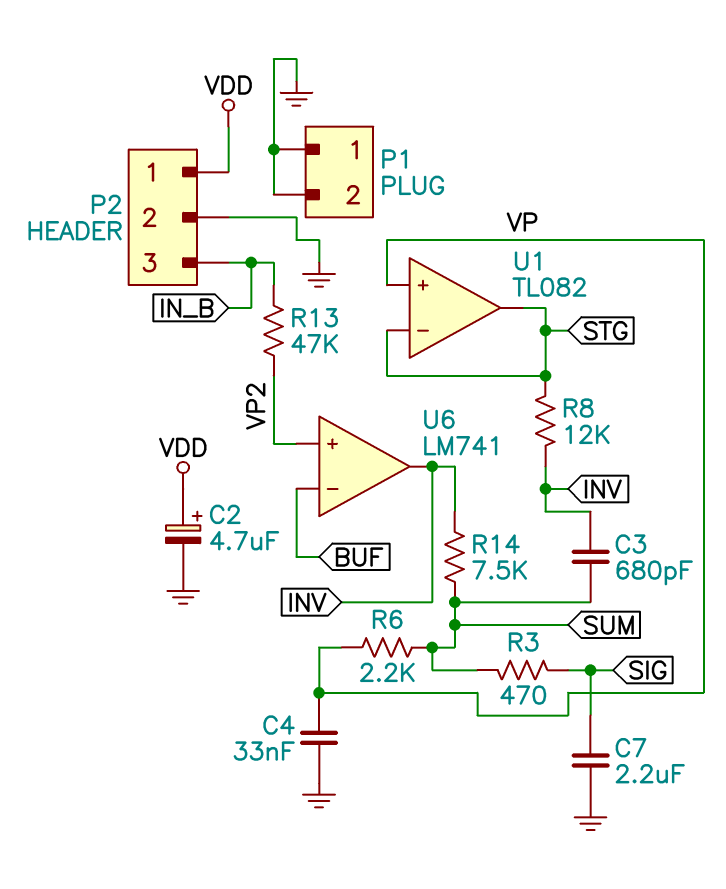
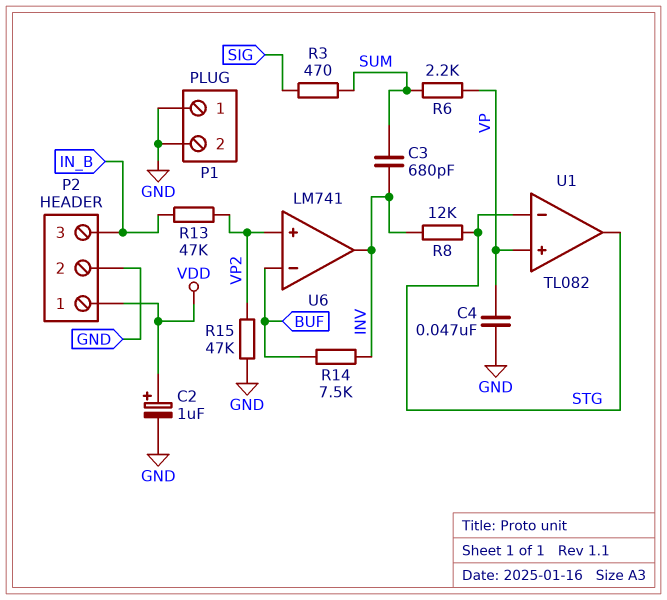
C2: 4.7uF (plus VDD, minus GND) -> 1uF (plus VDD, minus GND)
C4: 33nF (GND, VP) -> 47nF (GND, VP)
C7: 2.2uF (GND, SIG) -> none
R14: 7.5k (INV, SUM) -> 7.5k (BUF, INV)
R15: none -> 47k (GND, VP2)

